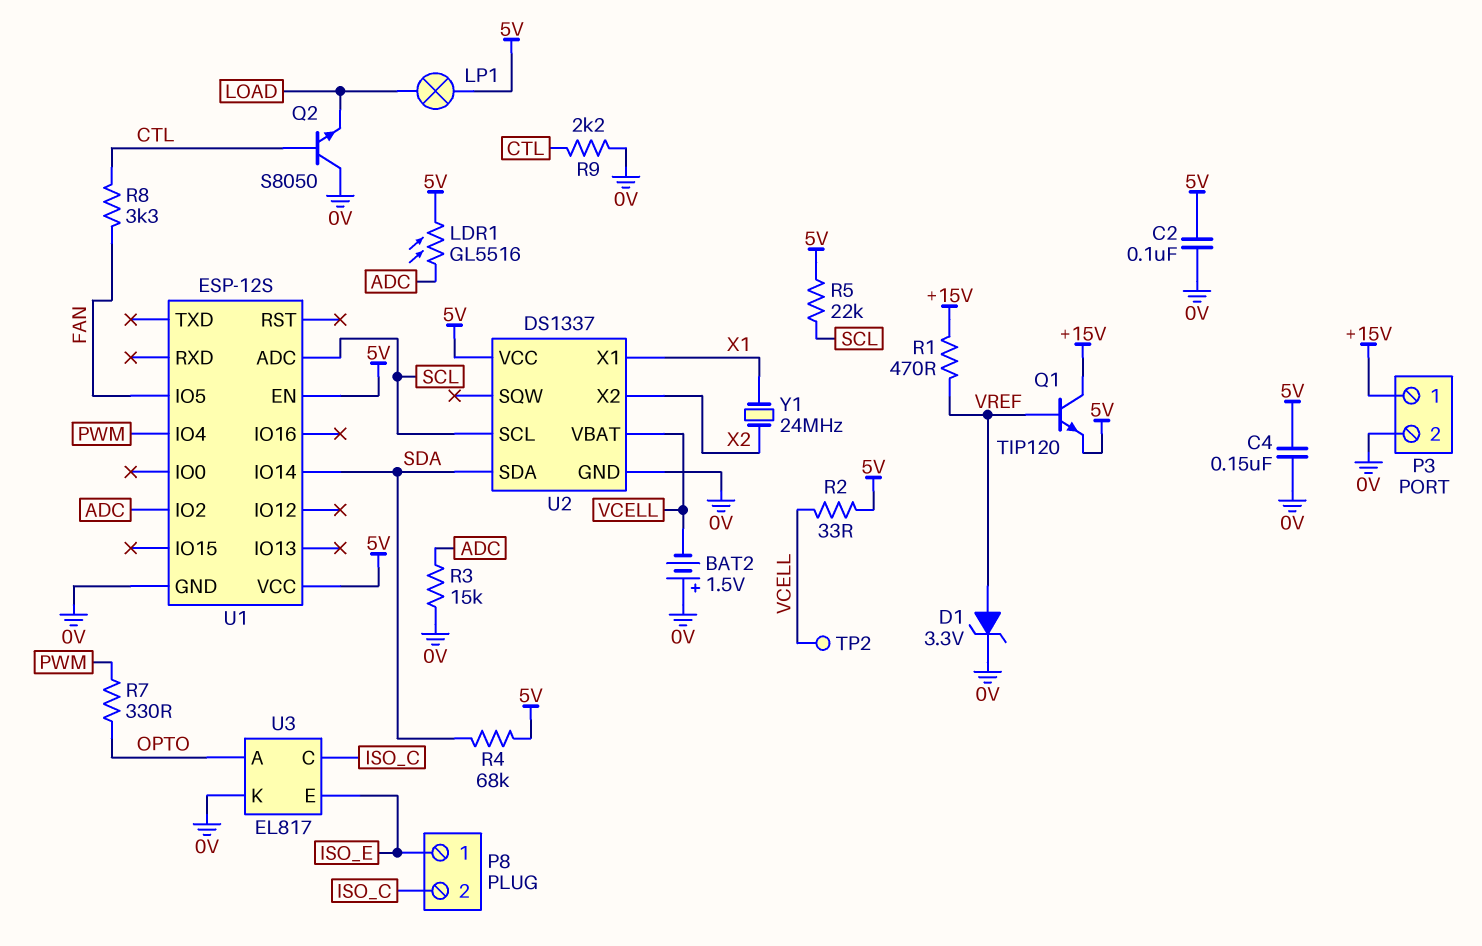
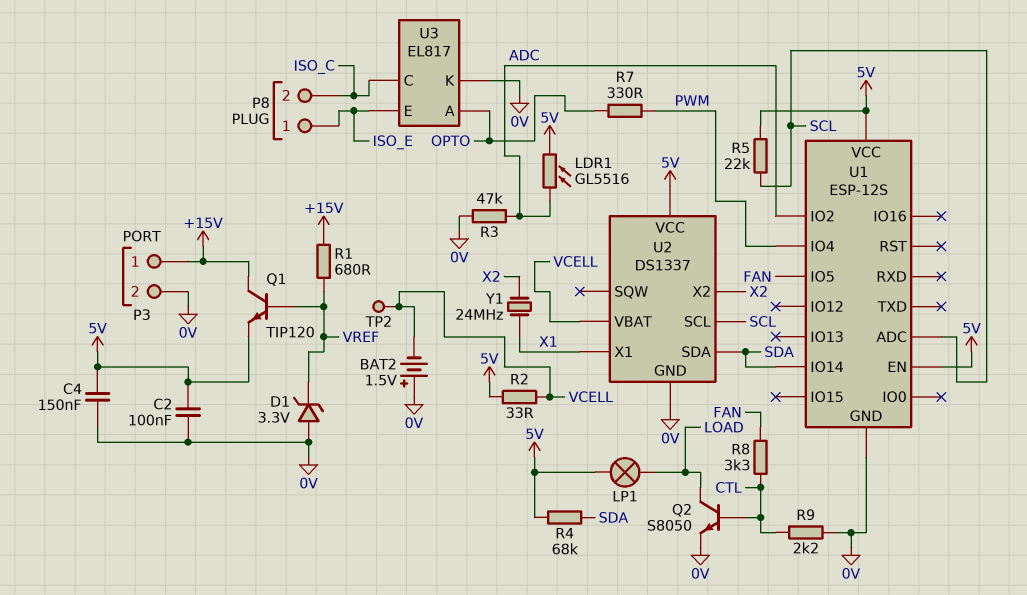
D1: zener 3.3V (A VREF, K 0V) -> zener 3.3V (A 0V, K VREF)
Q2: NPN S8050 (B CTL, C 0V, E LOAD) -> NPN S8050 (B CTL, C LOAD, E 0V)
R1: 470 (+15V, VREF) -> 680 (+15V, VREF)
R3: 15k (0V, ADC) -> 47k (0V, ADC)

